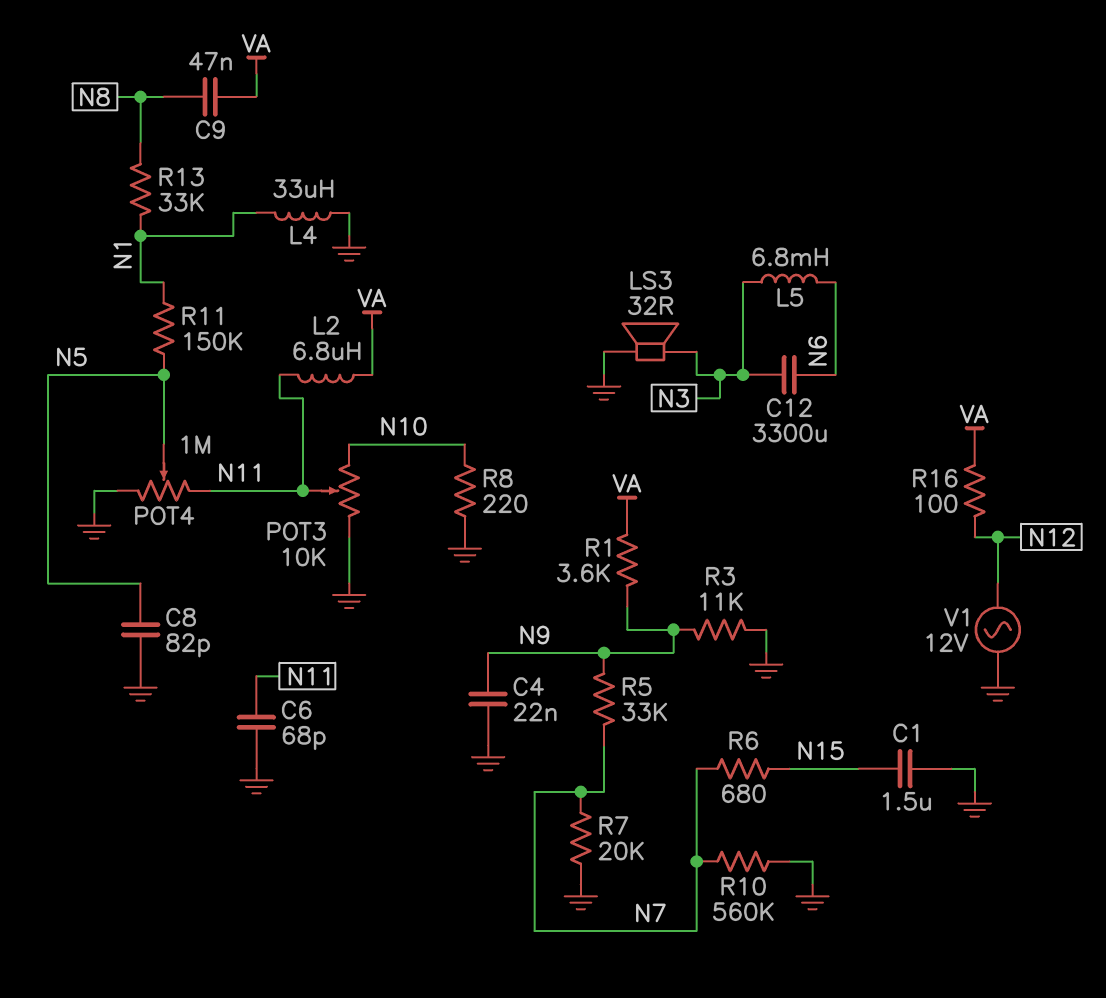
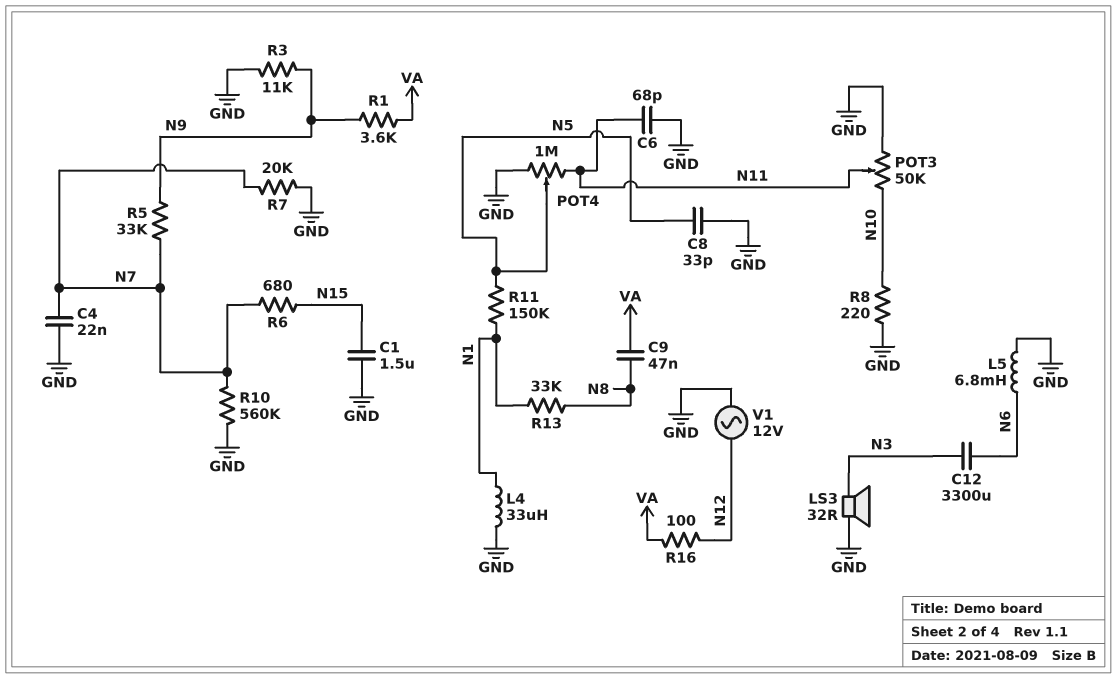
C4: 22nF (GND, N9) -> 22nF (GND, N7)
C8: 82pF (GND, N5) -> 33pF (GND, N5)
L2: 6.8uH (N11, VA) -> none
L5: 6.8mH (N3, N6) -> 6.8mH (GND, N6)
POT3: 10k (GND, N10, wiper N11) -> 50k (GND, N10, wiper N11)

